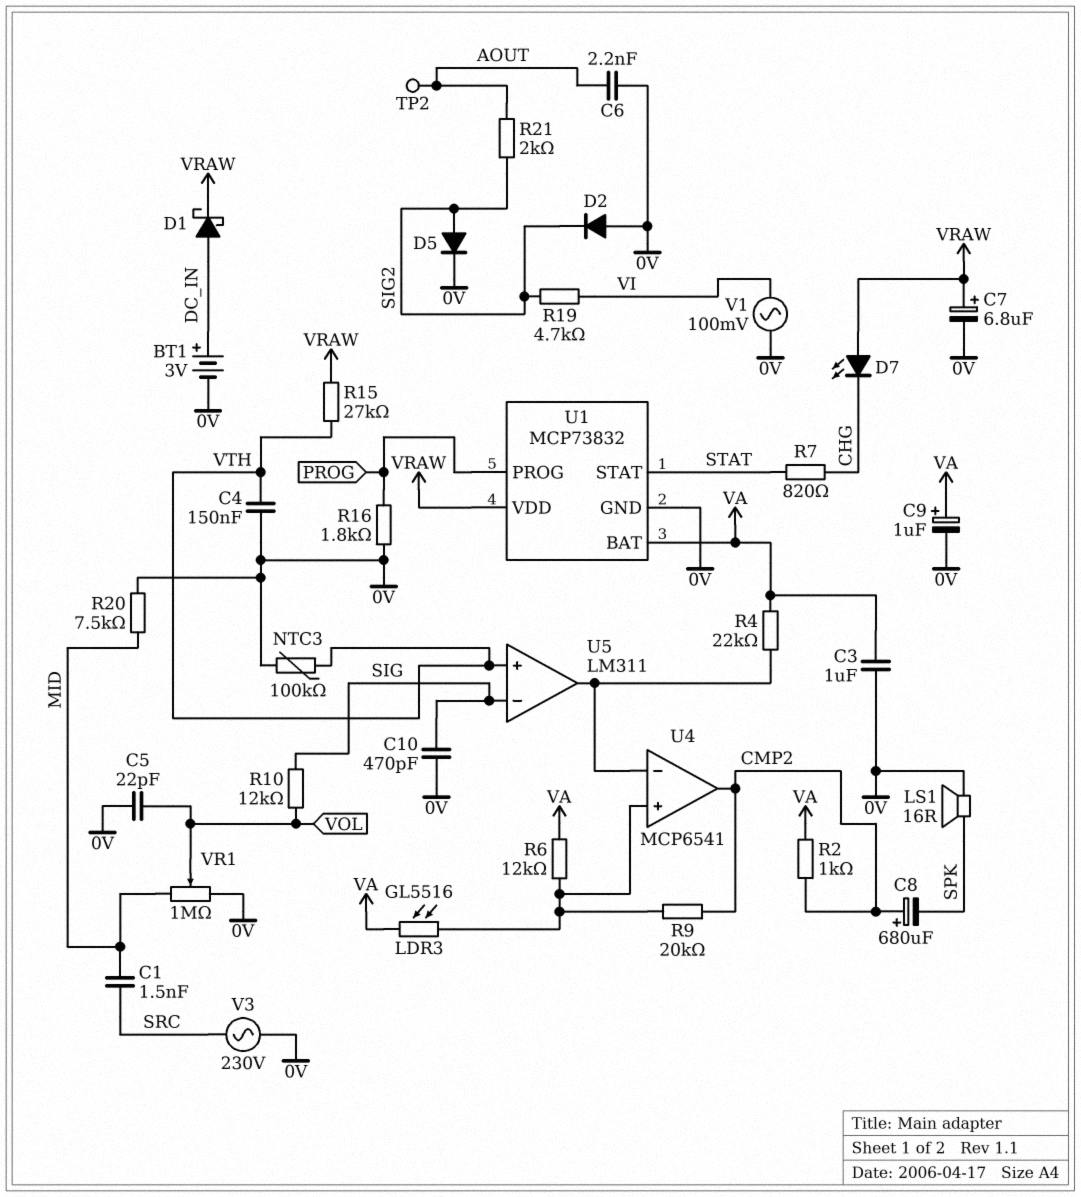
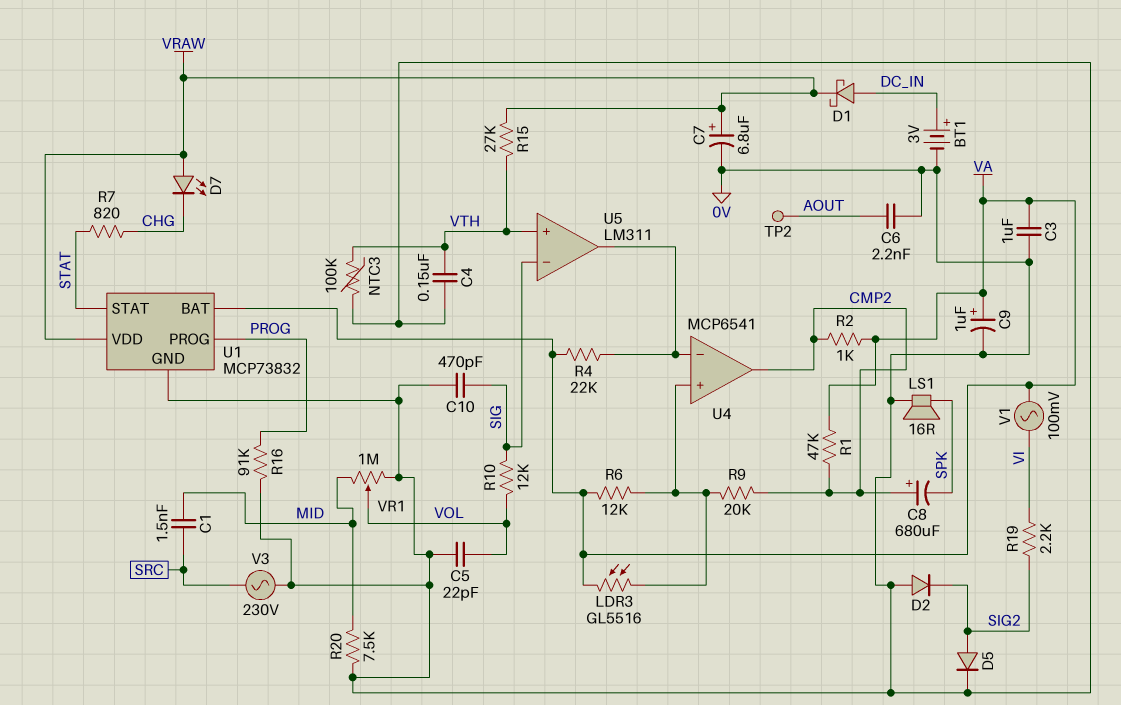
R1: none -> 47k (CMP2, VA)
R16: 1.8k (0V, PROG) -> 91k (0V, PROG)
R19: 4.7k (SIG2, VI) -> 2.2k (SIG2, VI)
R21: 2k (AOUT, SIG2) -> none
V1: AC 100mV (0V, VI) -> AC 100mV (VA, VI)

